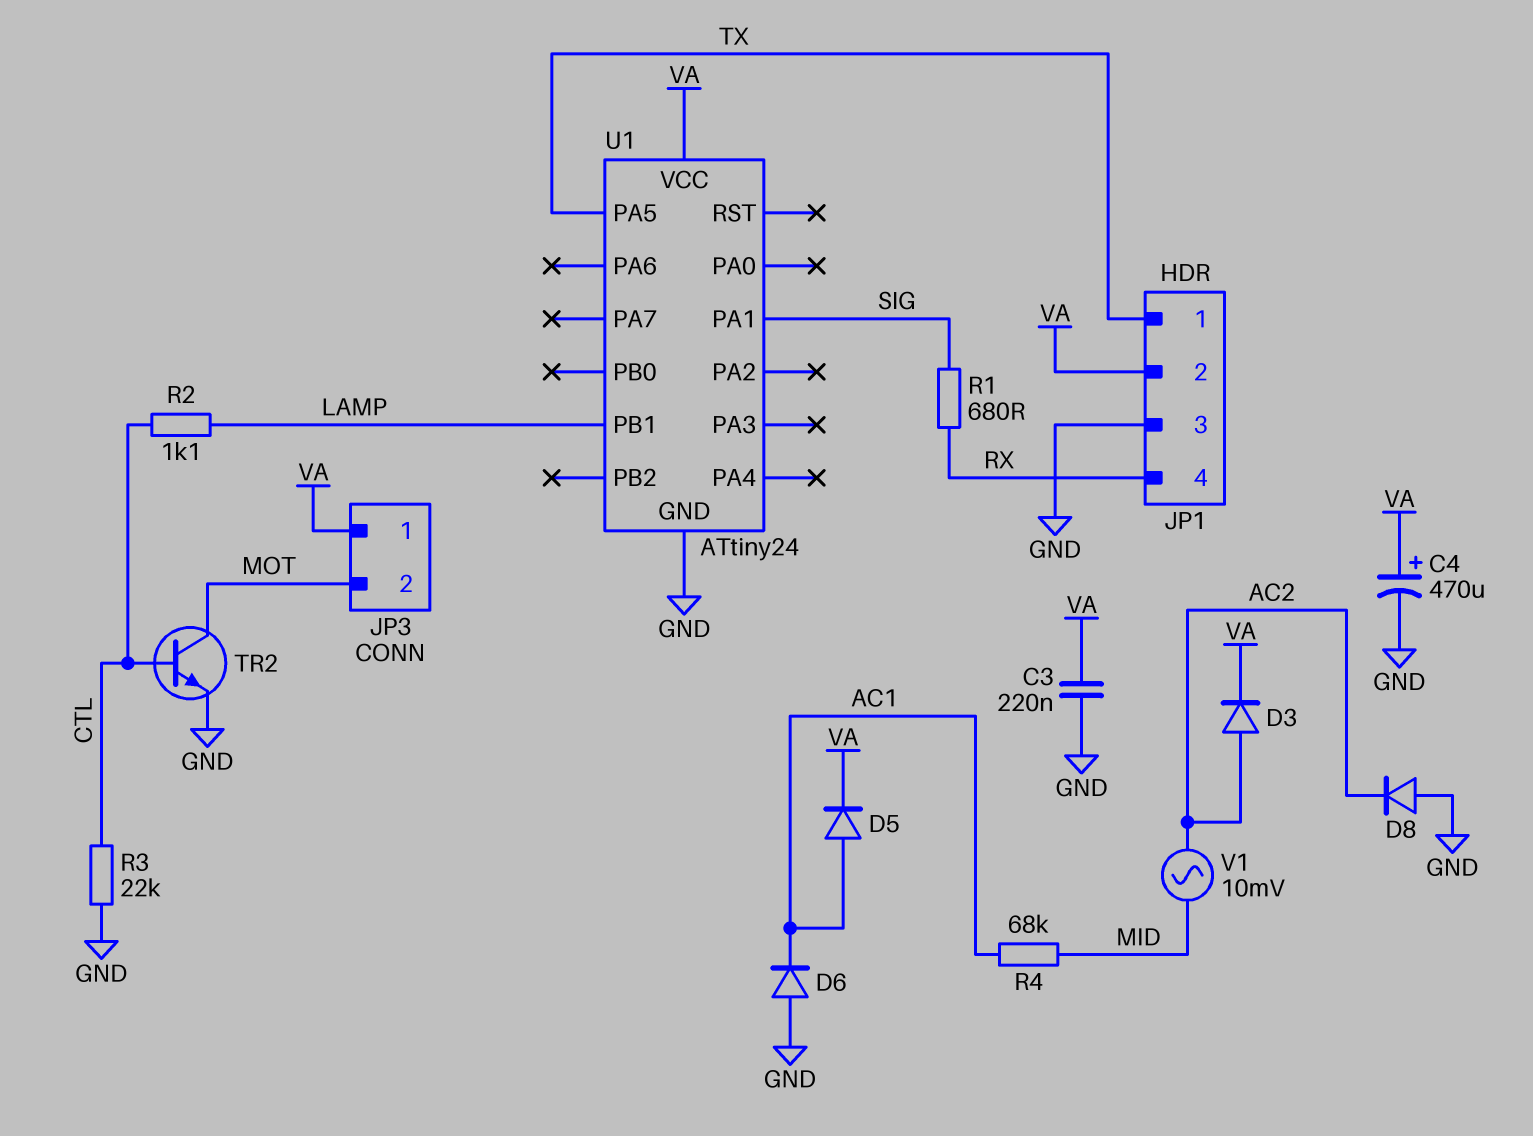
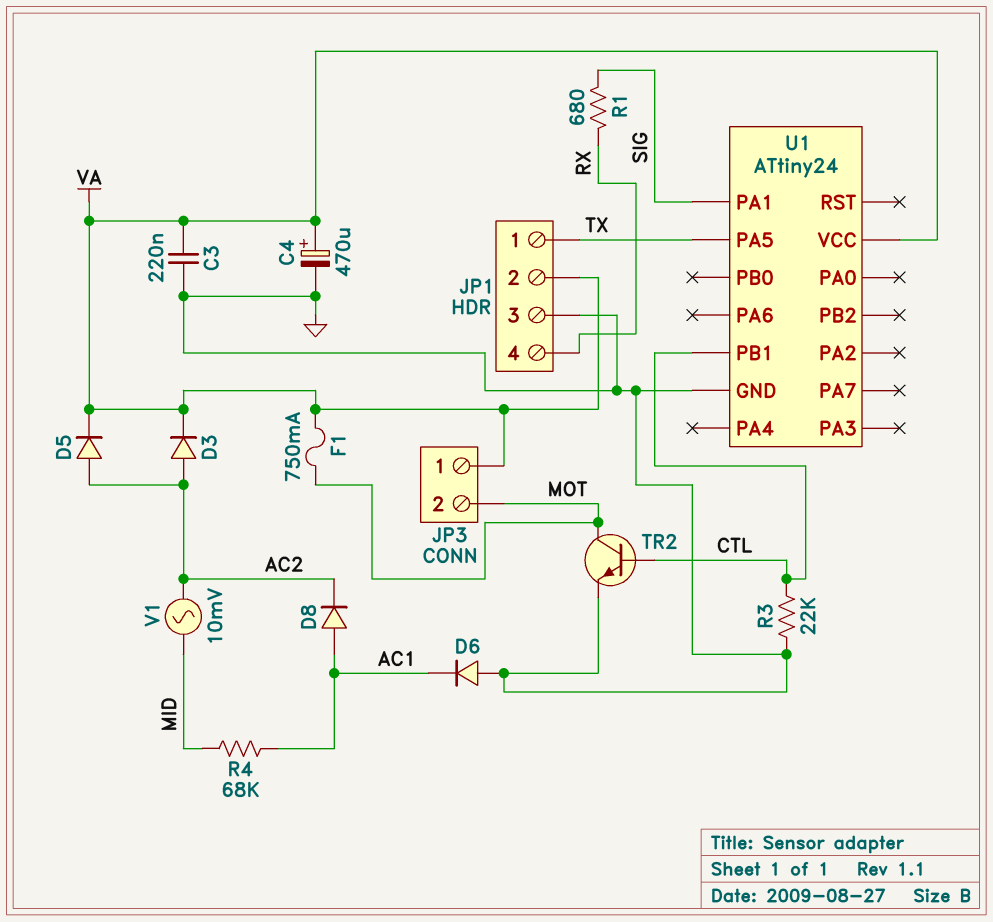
D5: diode (A AC1, K VA) -> diode (A AC2, K VA)
D8: diode (A GND, K AC2) -> diode (A AC1, K AC2)
F1: none -> 750mA (MOT, VA)
R2: 1.1k (CTL, LAMP) -> none
U1 pin PB1: LAMP -> CTL

